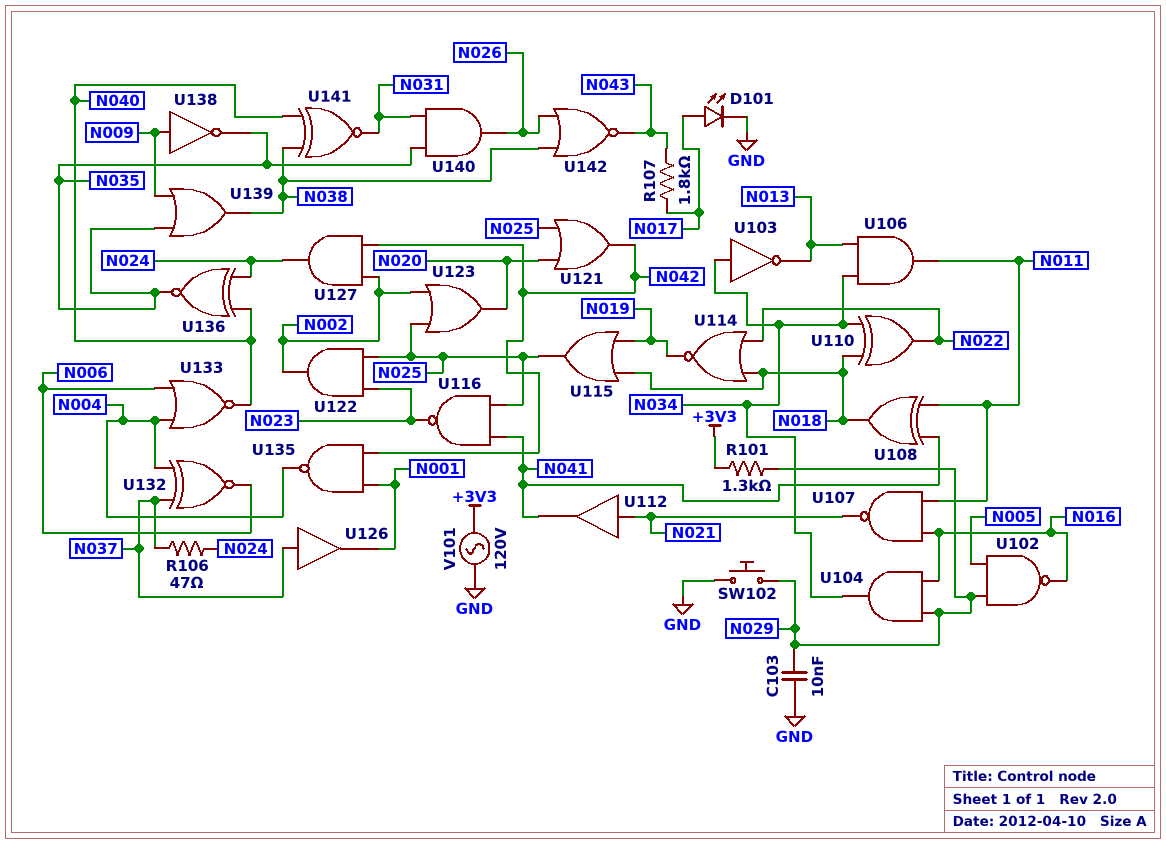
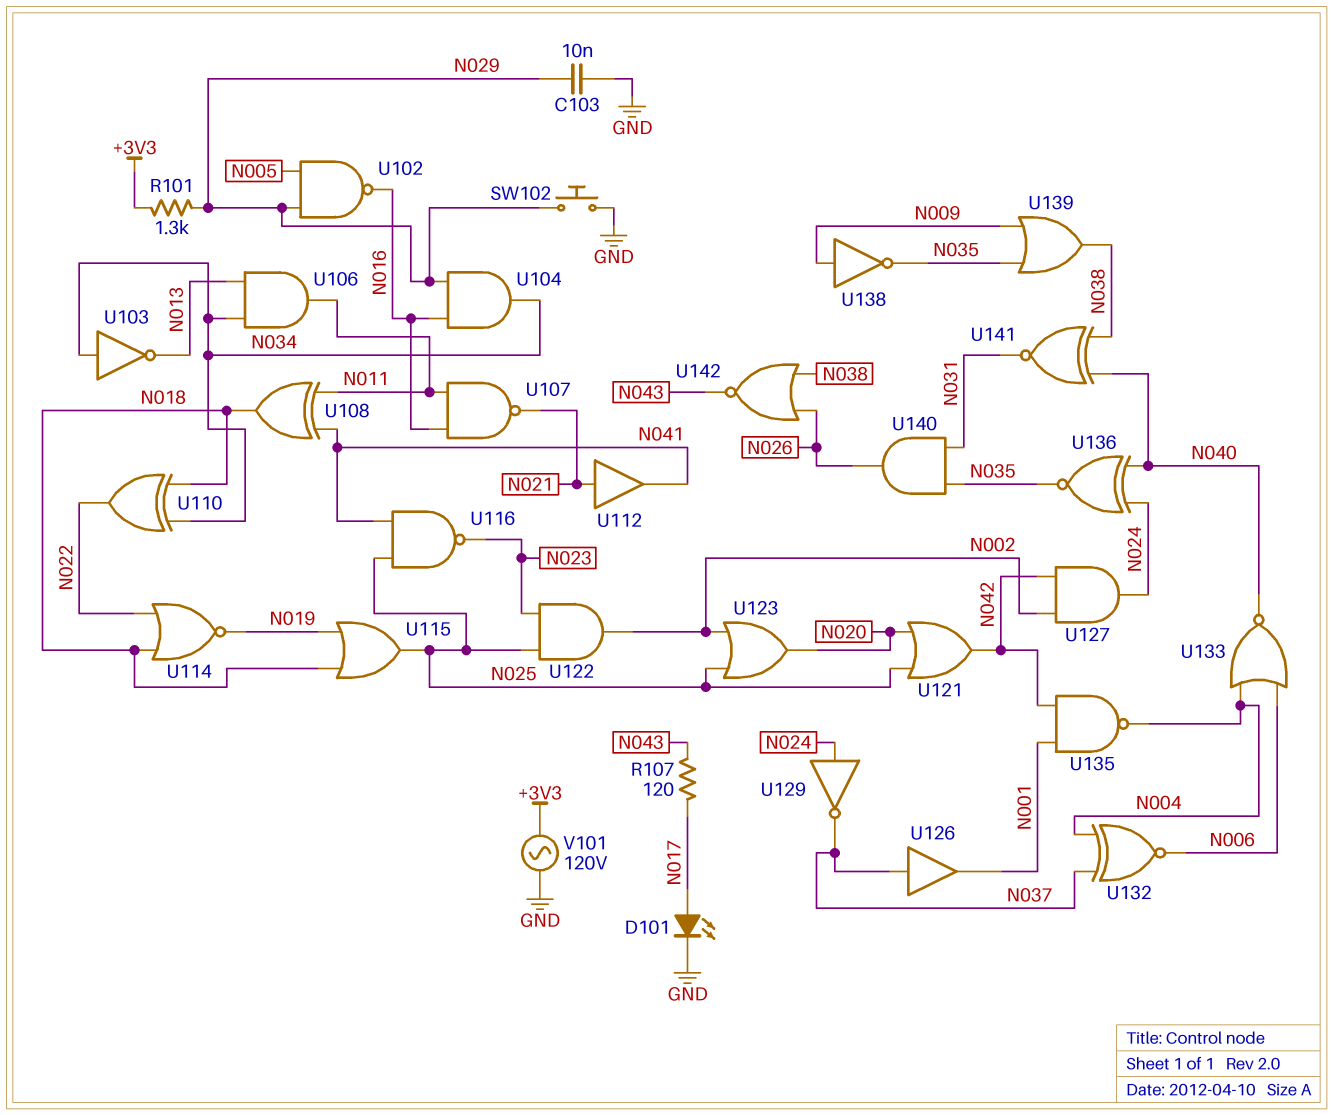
R106: 47 (N024, N037) -> none
R107: 1.8k (N017, N043) -> 120 (N017, N043)
U129: none -> NOT (in N024, out N037)

